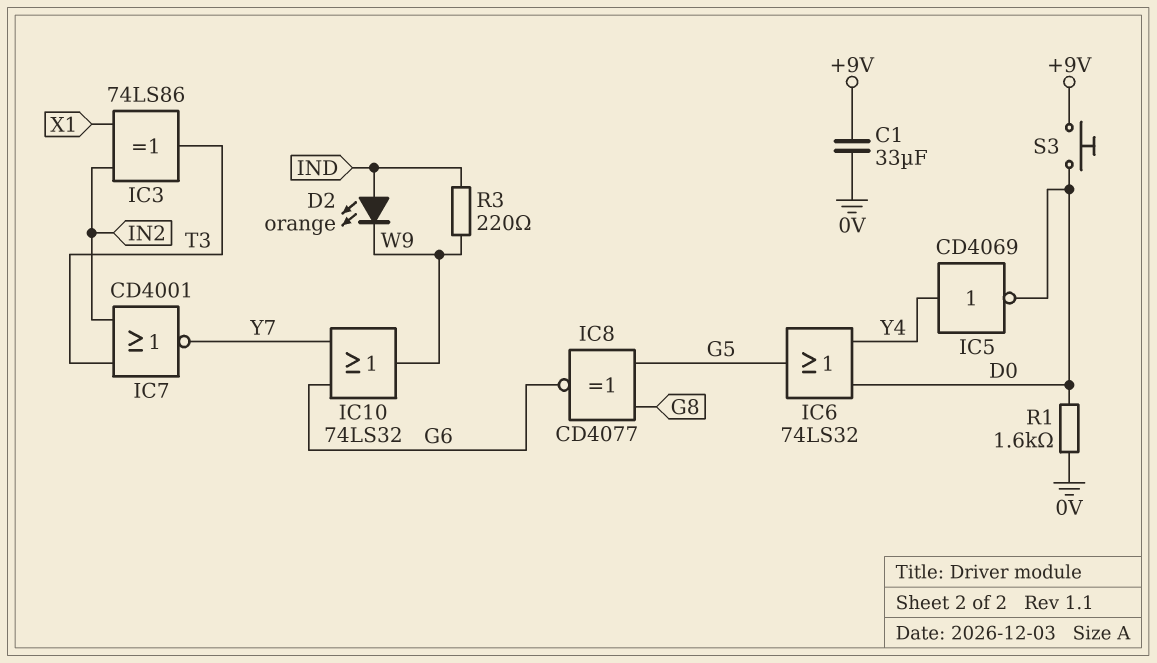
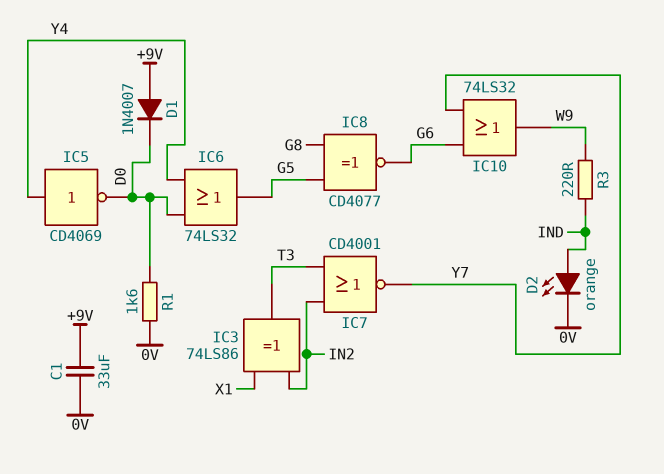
D1: none -> diode 1N4007 (A +9V, K D0)
D2: LED orange (A IND, K W9) -> LED orange (A IND, K 0V)
S3: button (+9V, D0) -> none

